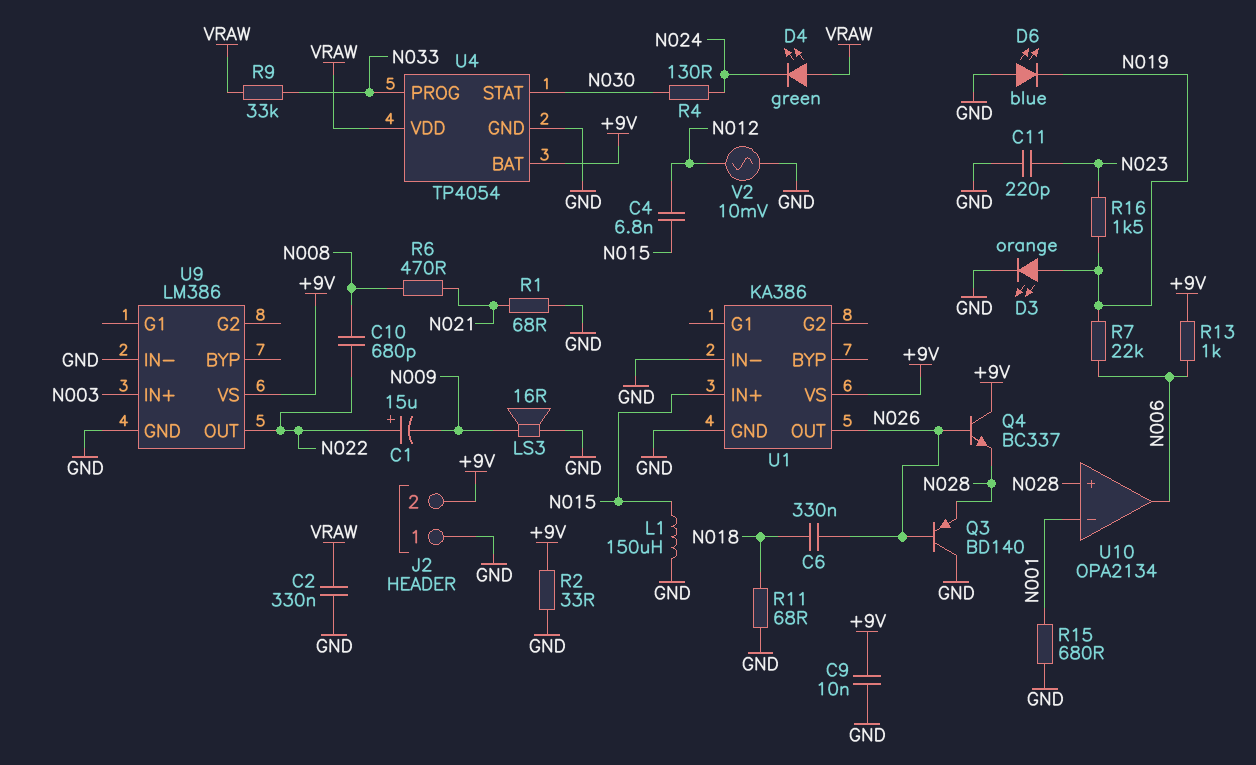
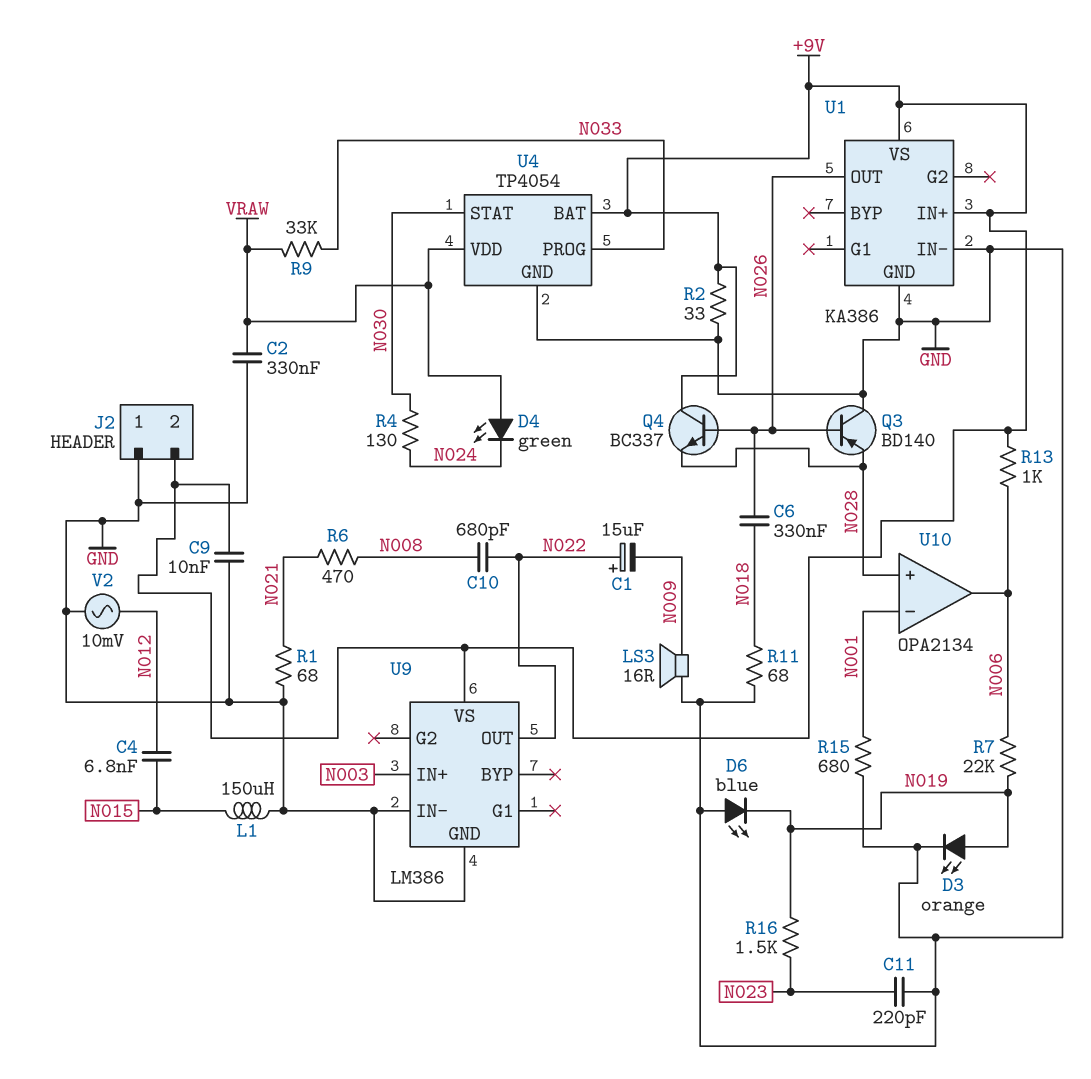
U1 pin IN+: N015 -> +9V

